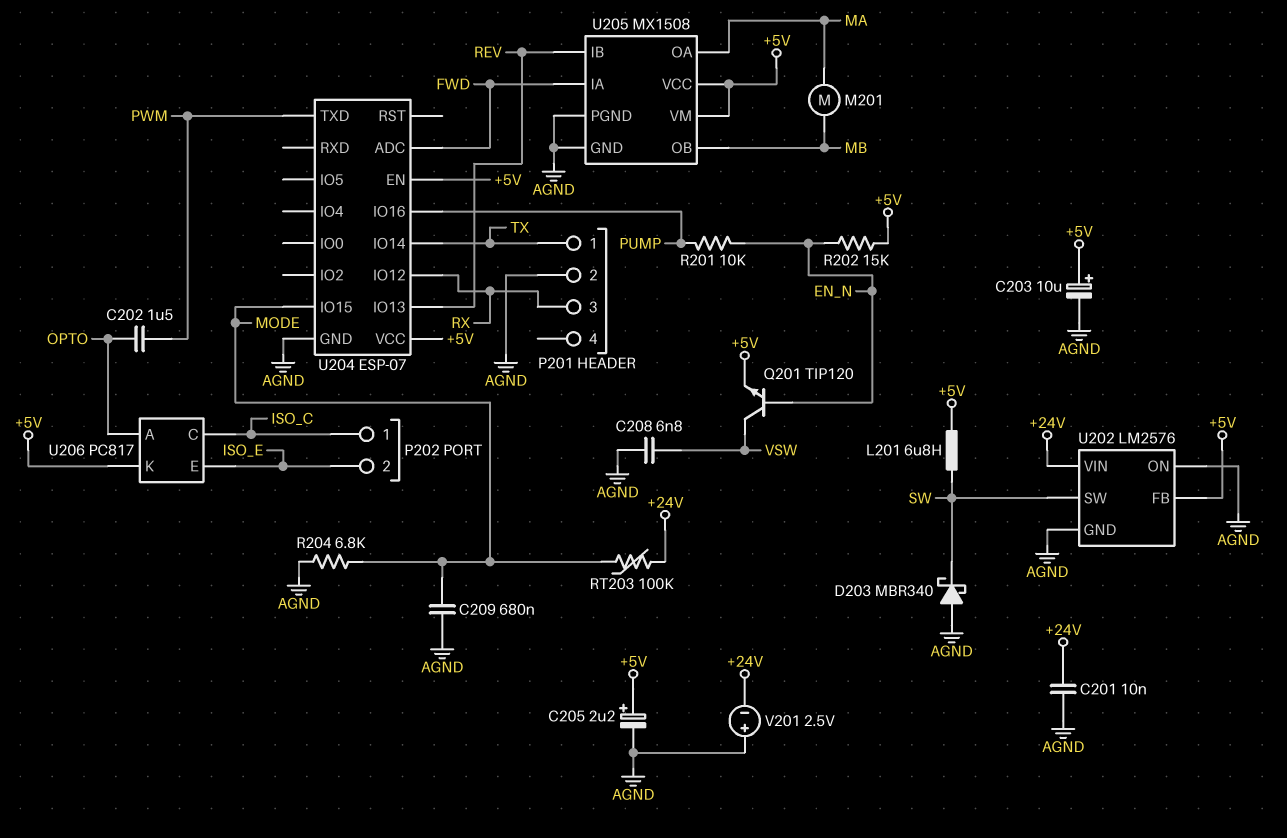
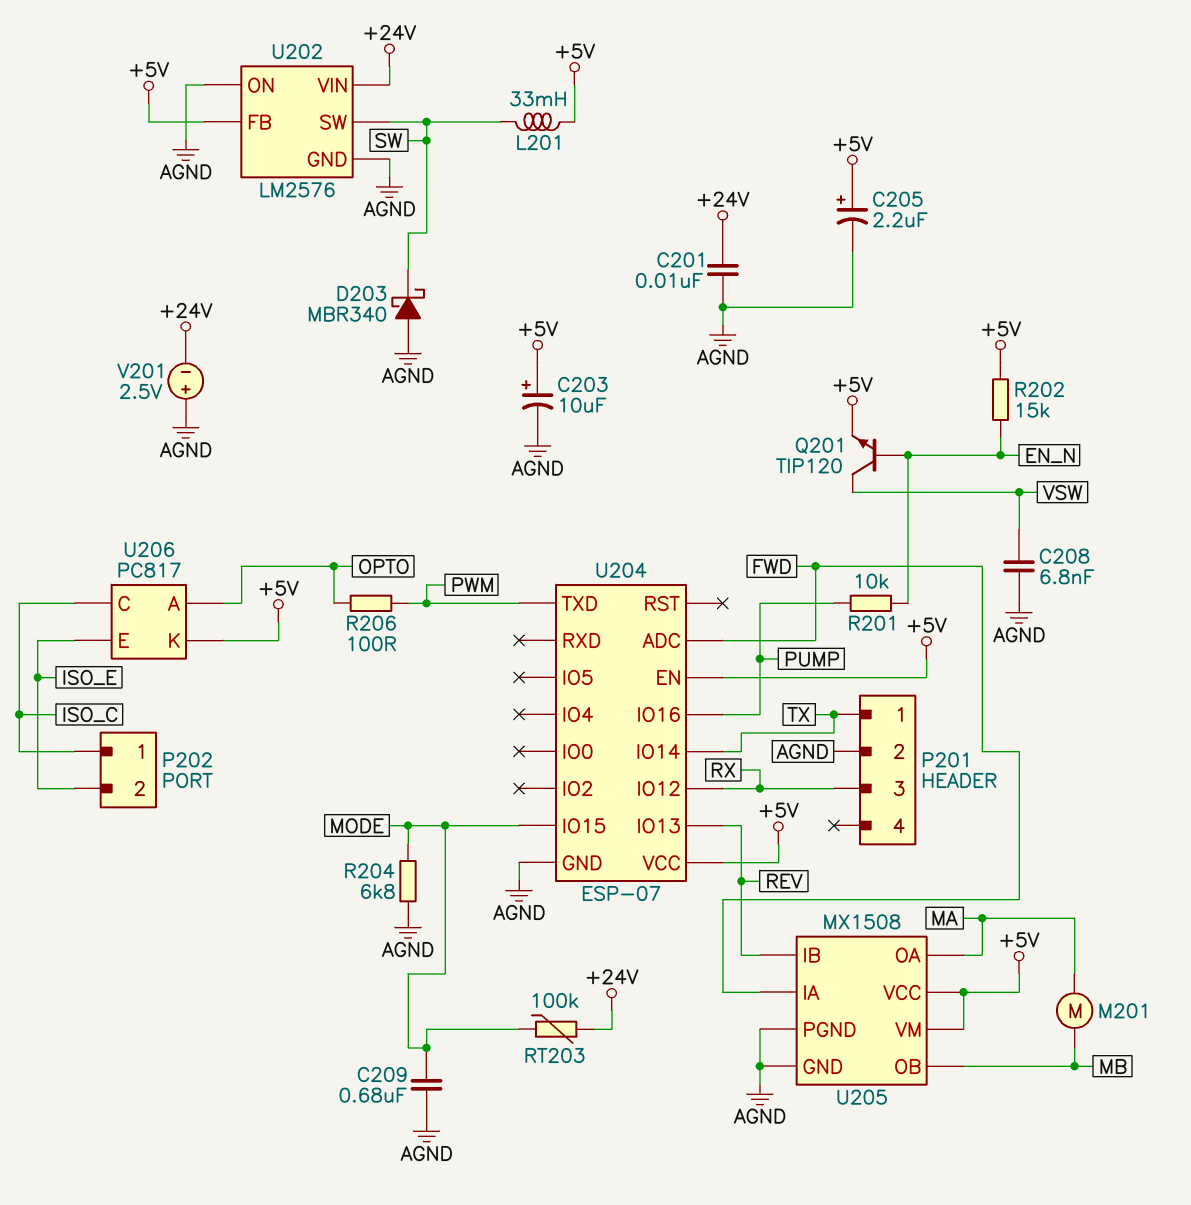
C202: 1.5uF (OPTO, PWM) -> none
L201: 6.8uH (+5V, SW) -> 33mH (+5V, SW)
R206: none -> 100 (OPTO, PWM)

